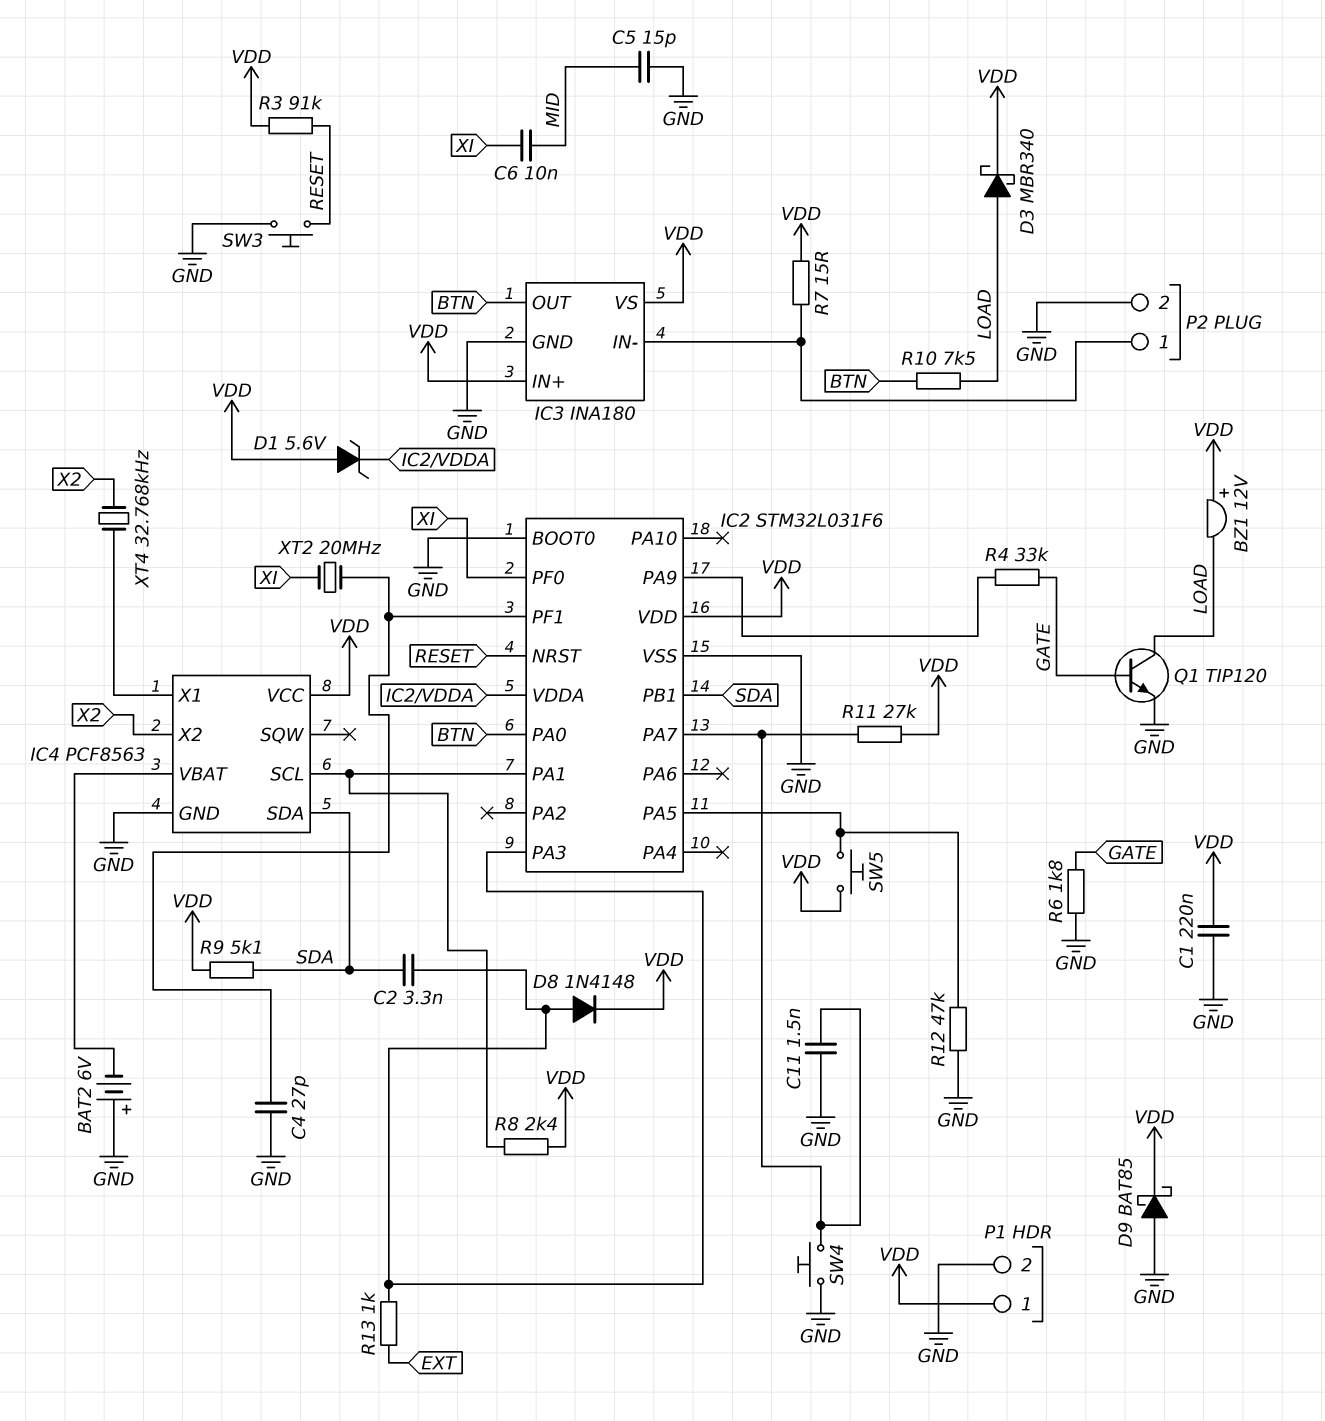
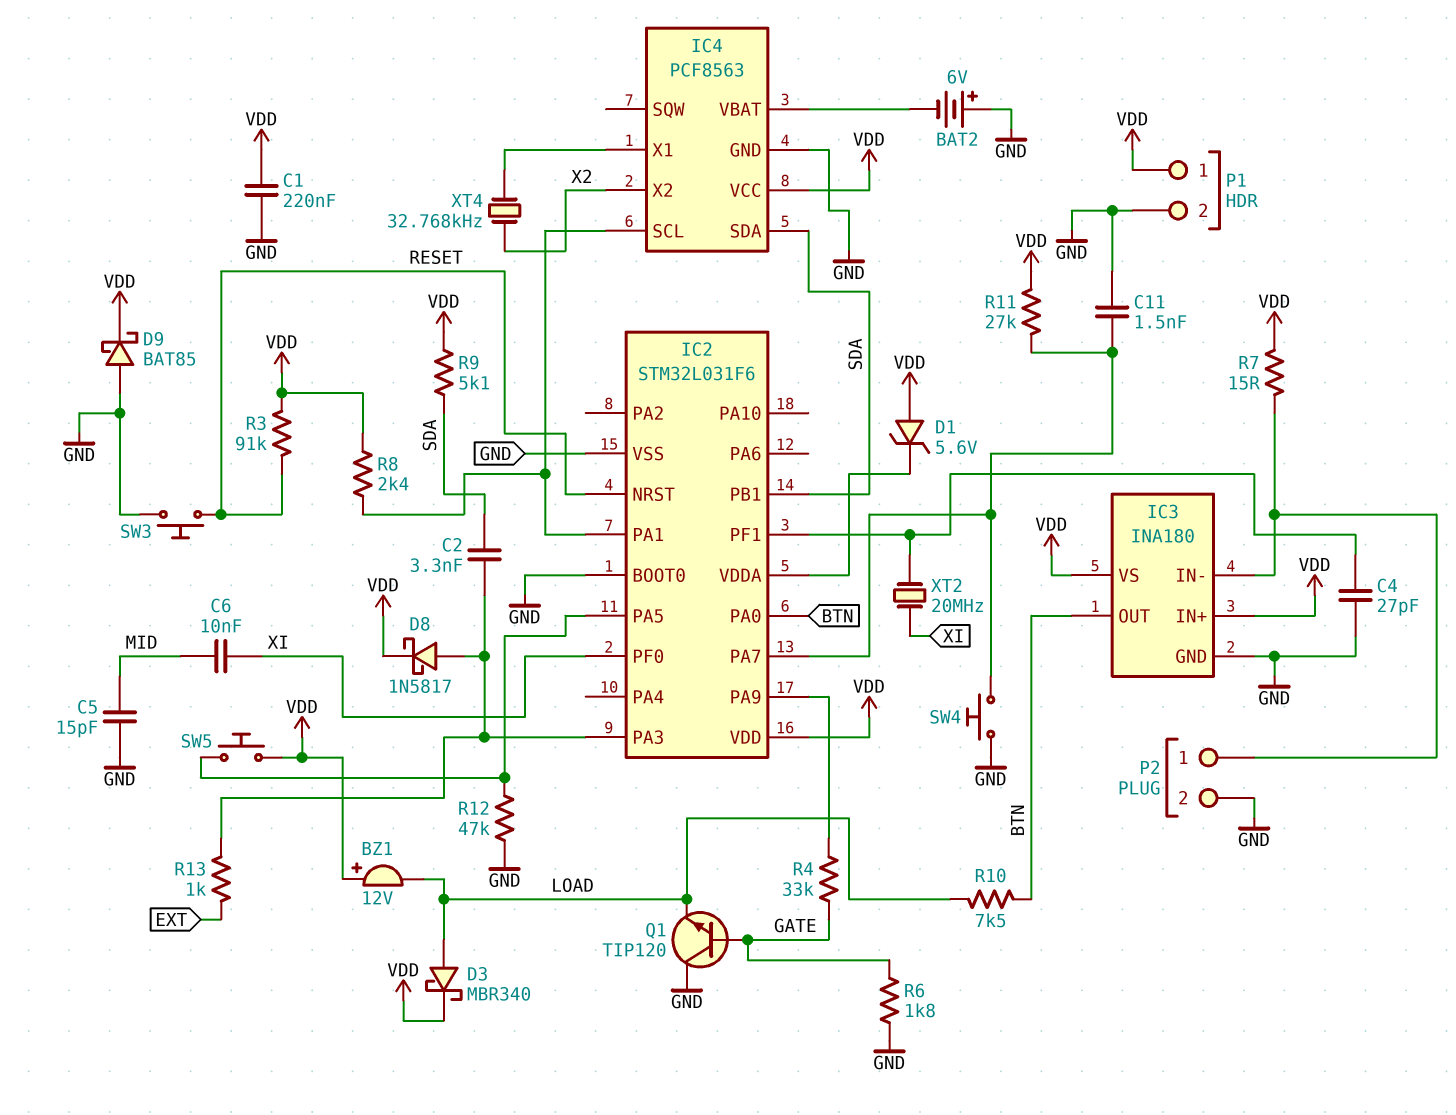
D8: diode 1N4148 (A IC2/PA3, K VDD) -> schottky 1N5817 (A IC2/PA3, K VDD)
Q1: NPN TIP120 (B GATE, C LOAD, E GND) -> NPN TIP120 (B GATE, C GND, E LOAD)

